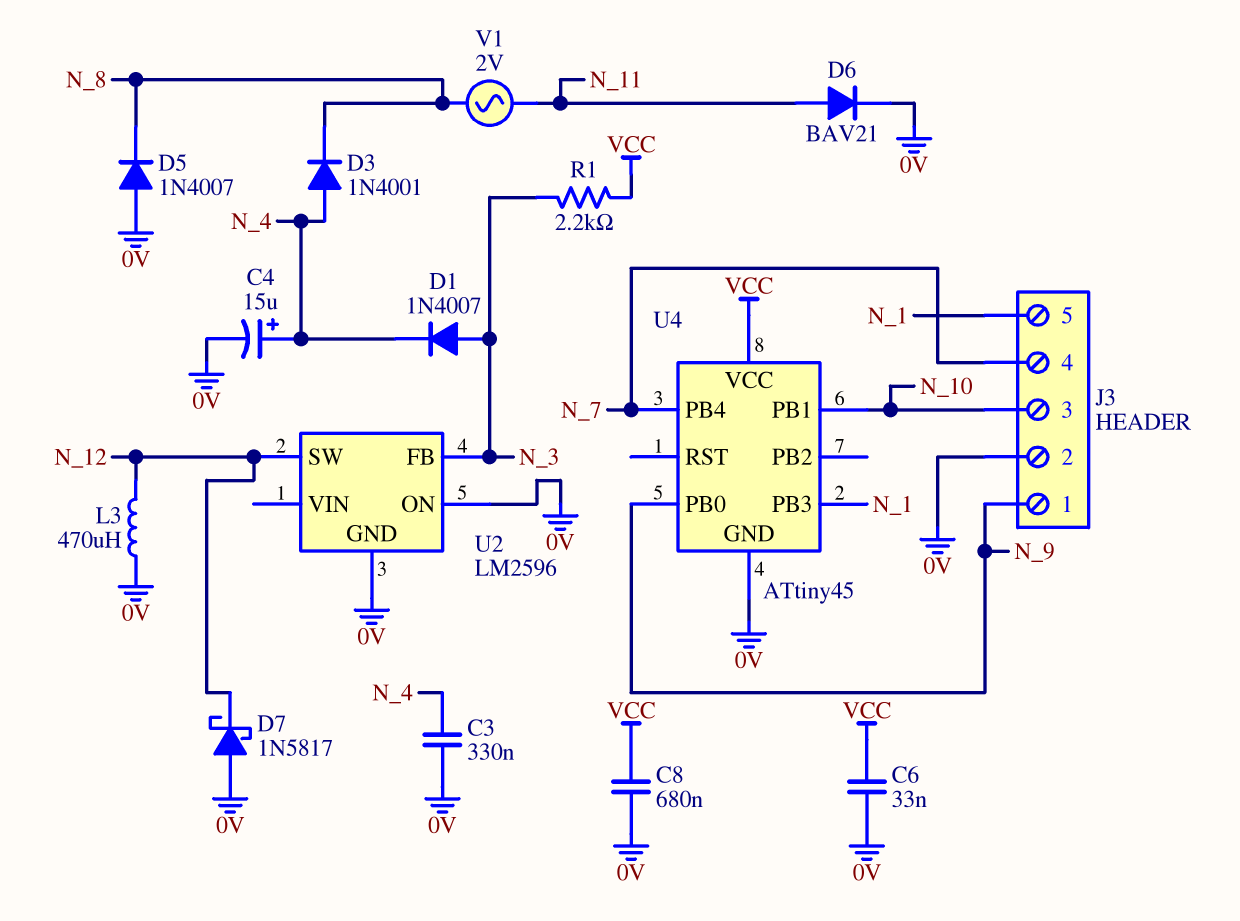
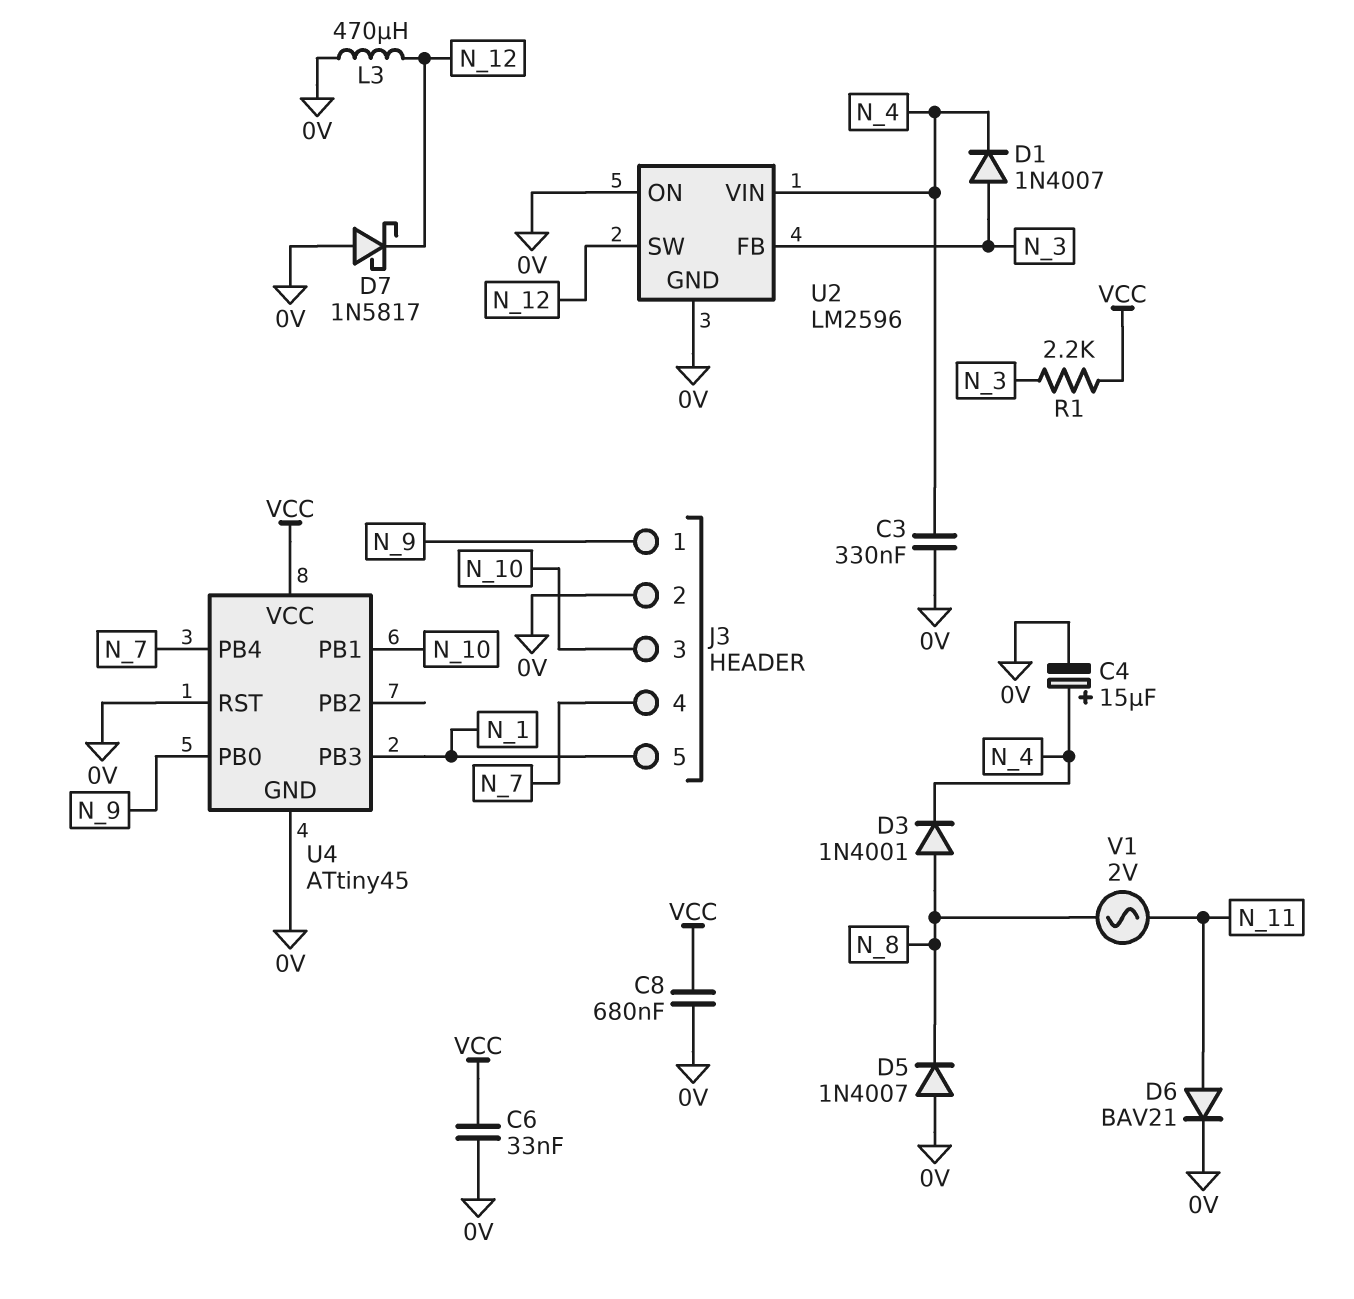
D3: diode 1N4001 (A N_4, K N_8) -> diode 1N4001 (A N_8, K N_4)
U2 pin VIN: none -> N_4
U4 pin RST: none -> 0V

